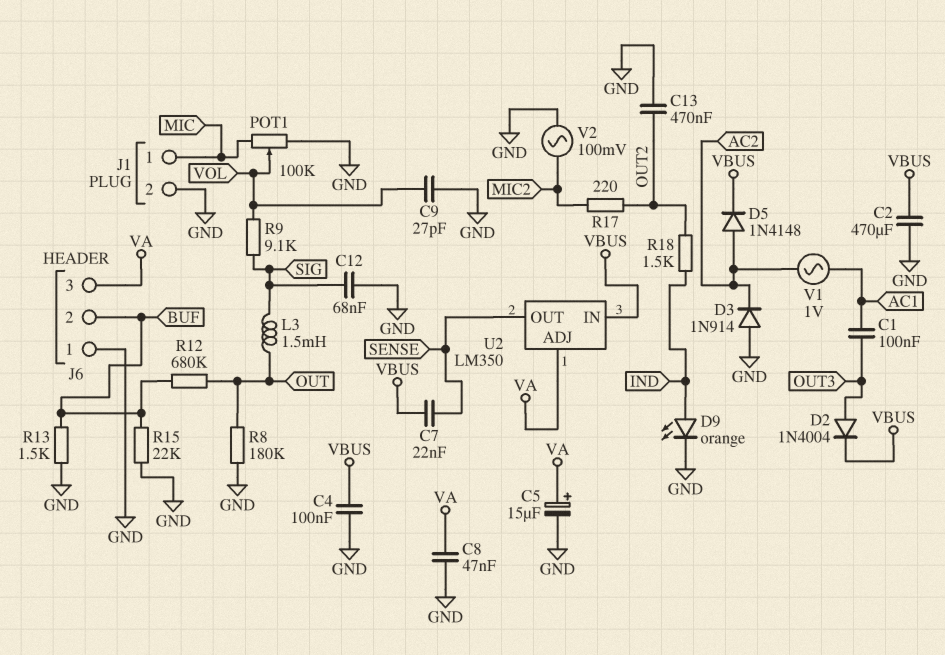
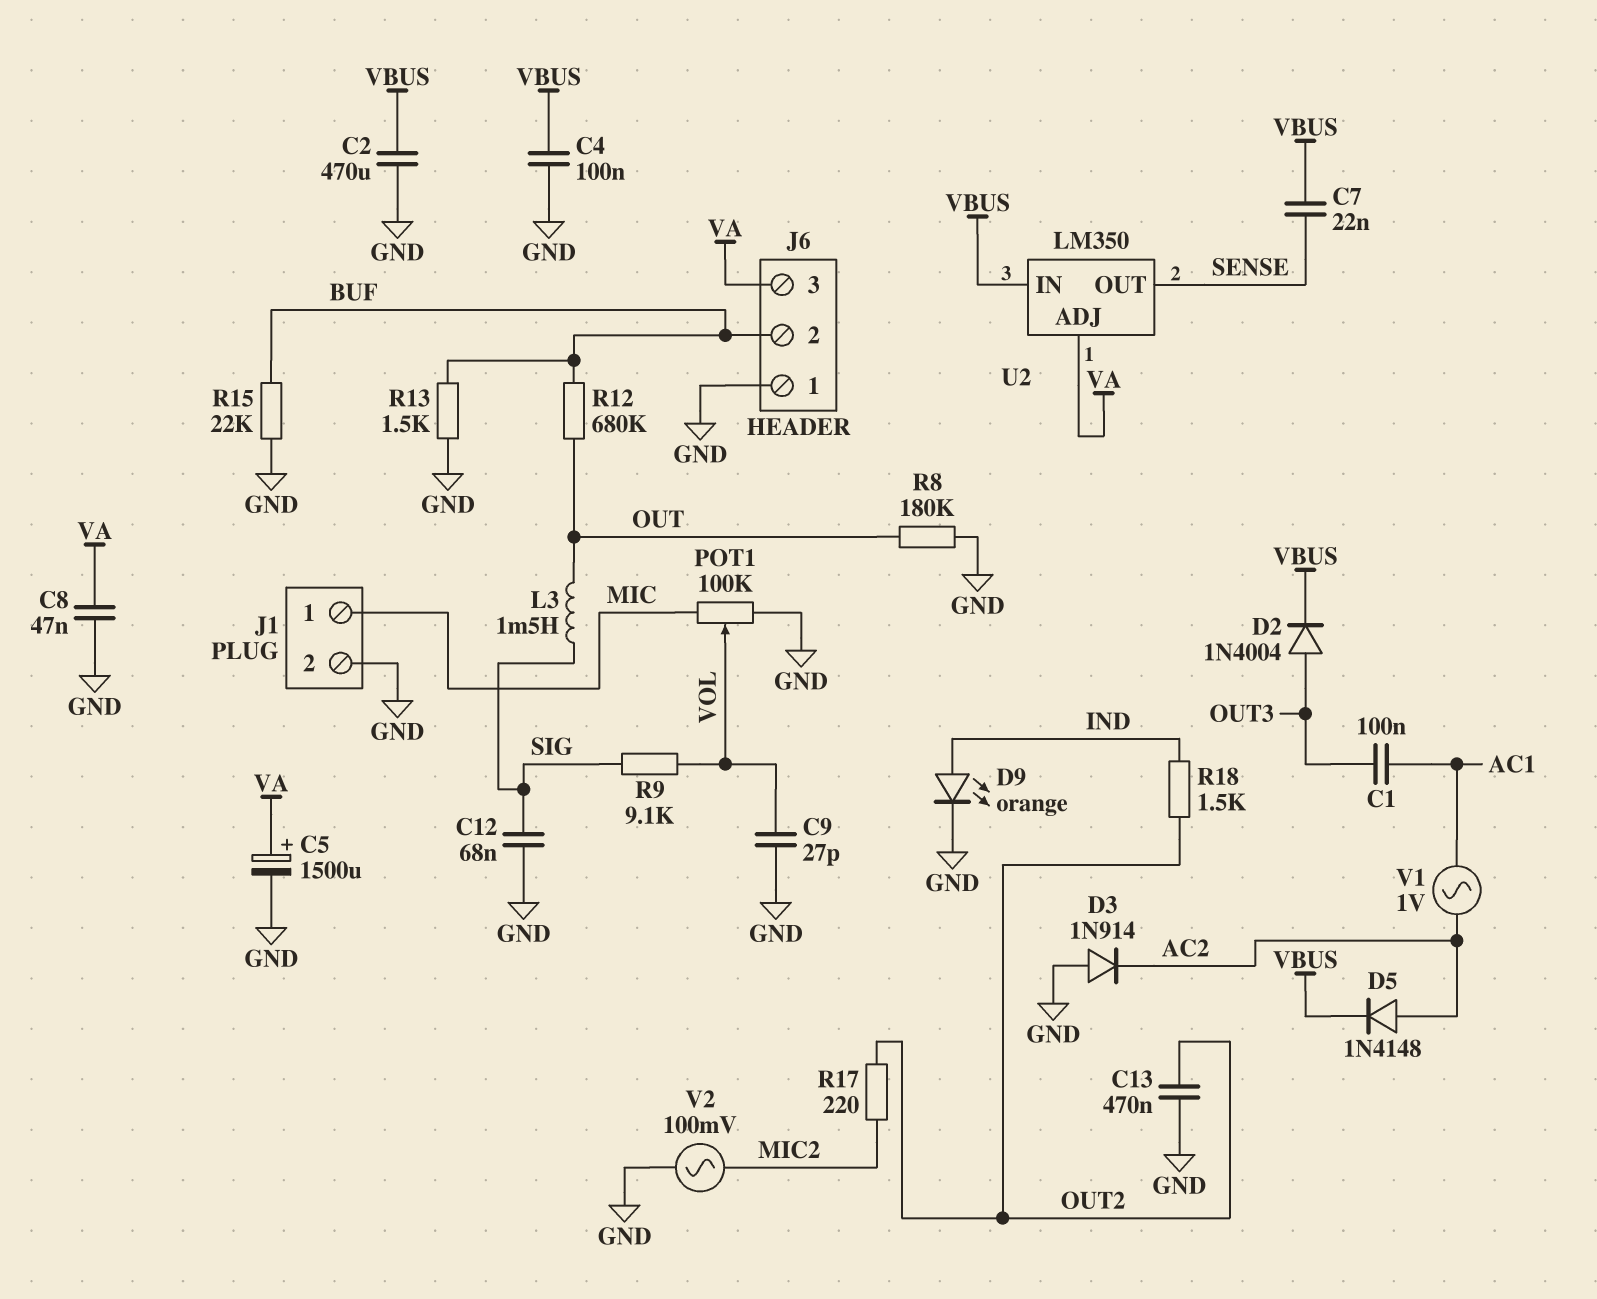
C5: 15uF (plus VA, minus GND) -> 1500uF (plus VA, minus GND)

